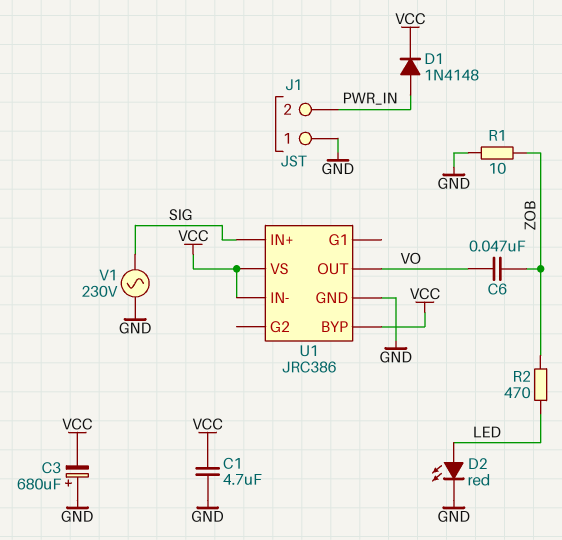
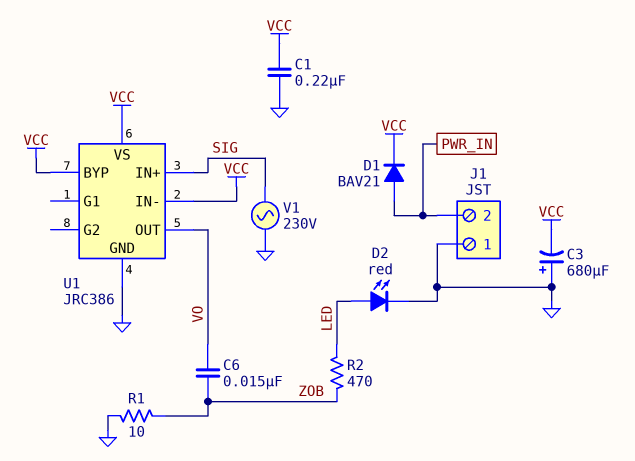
C1: 4.7uF (GND, VCC) -> 220nF (GND, VCC)
C6: 47nF (VO, ZOB) -> 15nF (VO, ZOB)
D1: diode 1N4148 (A PWR_IN, K VCC) -> diode BAV21 (A PWR_IN, K VCC)

